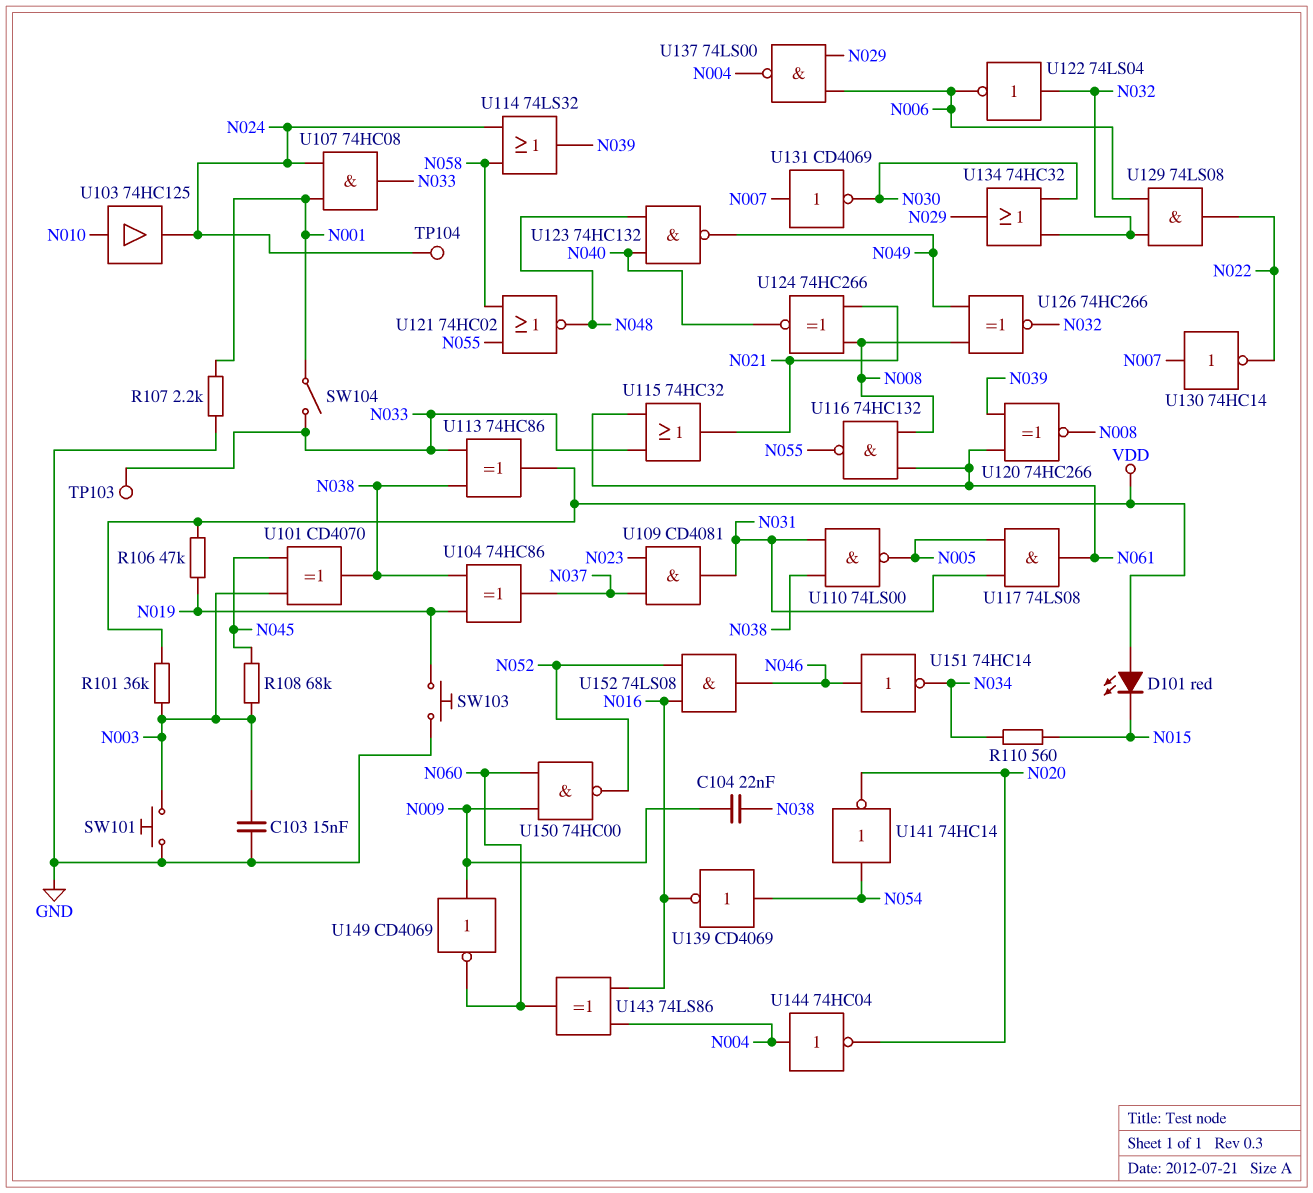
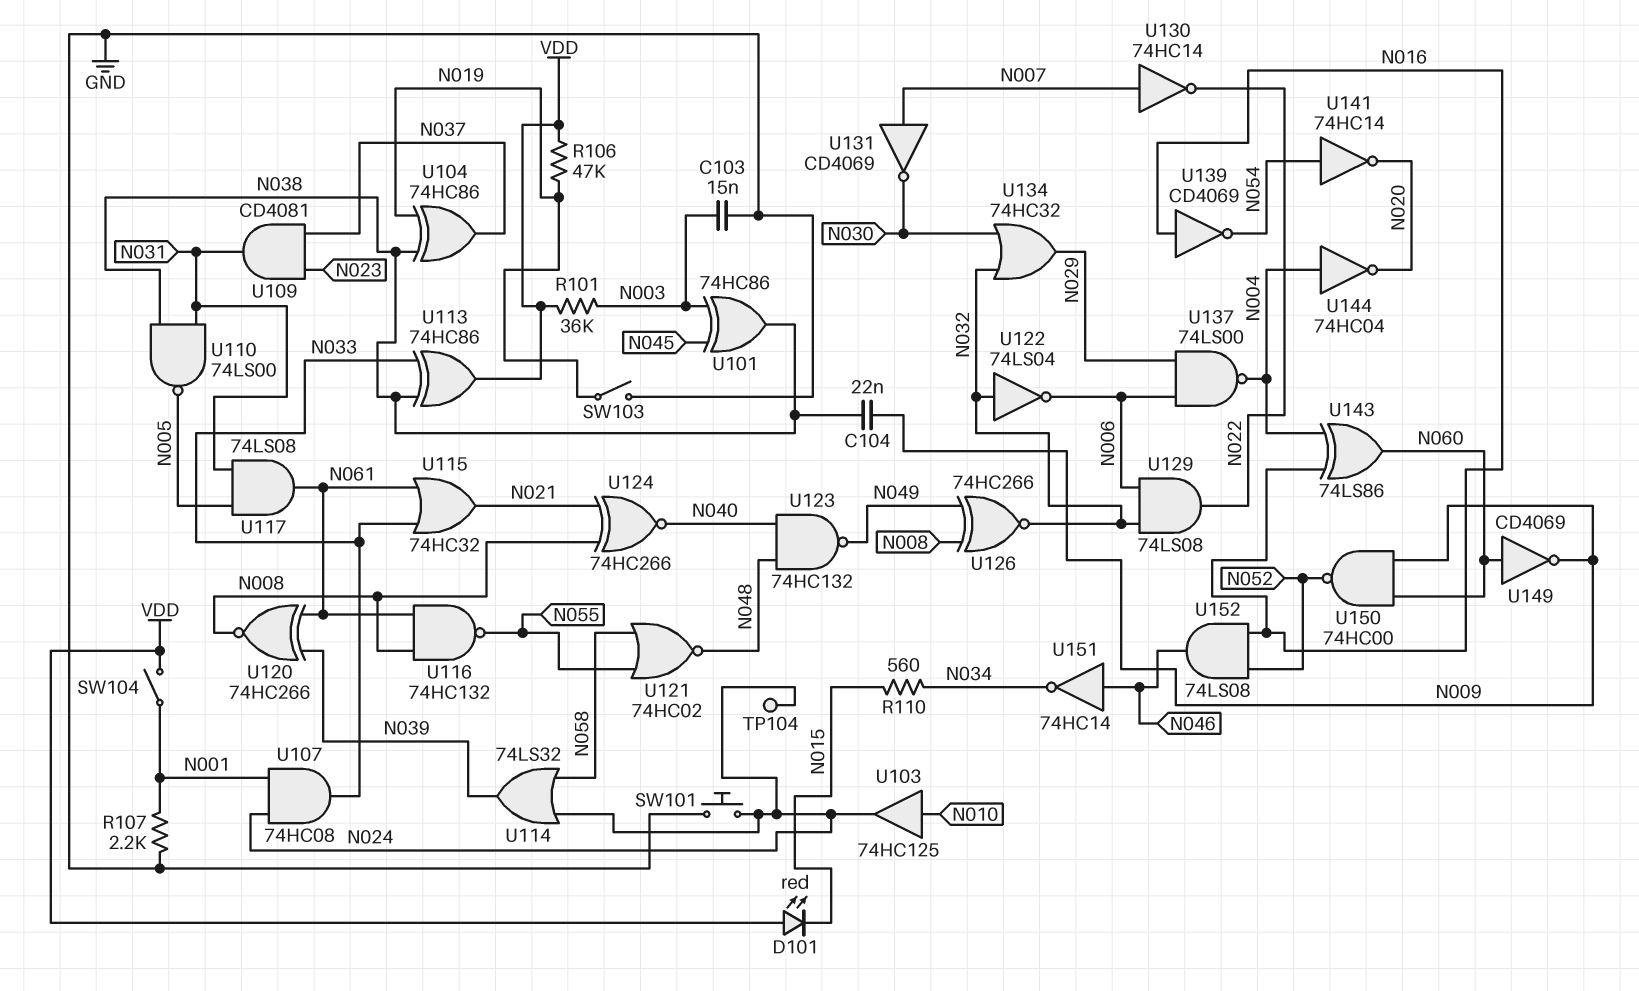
R108: 68k (N003, N045) -> none
SW101: button (GND, N003) -> button (GND, N024)
SW103: button (GND, N019) -> switch (GND, N019)
SW104: switch (N001, N033) -> switch (N001, VDD)
TP103: test point (N033) -> none
U101: XOR CD4070 (in N003, in N045, out N038) -> XOR 74HC86 (in N003, in N045, out N038)
U139: NOT CD4069 (in N054, out N016) -> NOT CD4069 (in N016, out N054)
U149: NOT CD4069 (in N009, out N060) -> NOT CD4069 (in N060, out N009)

